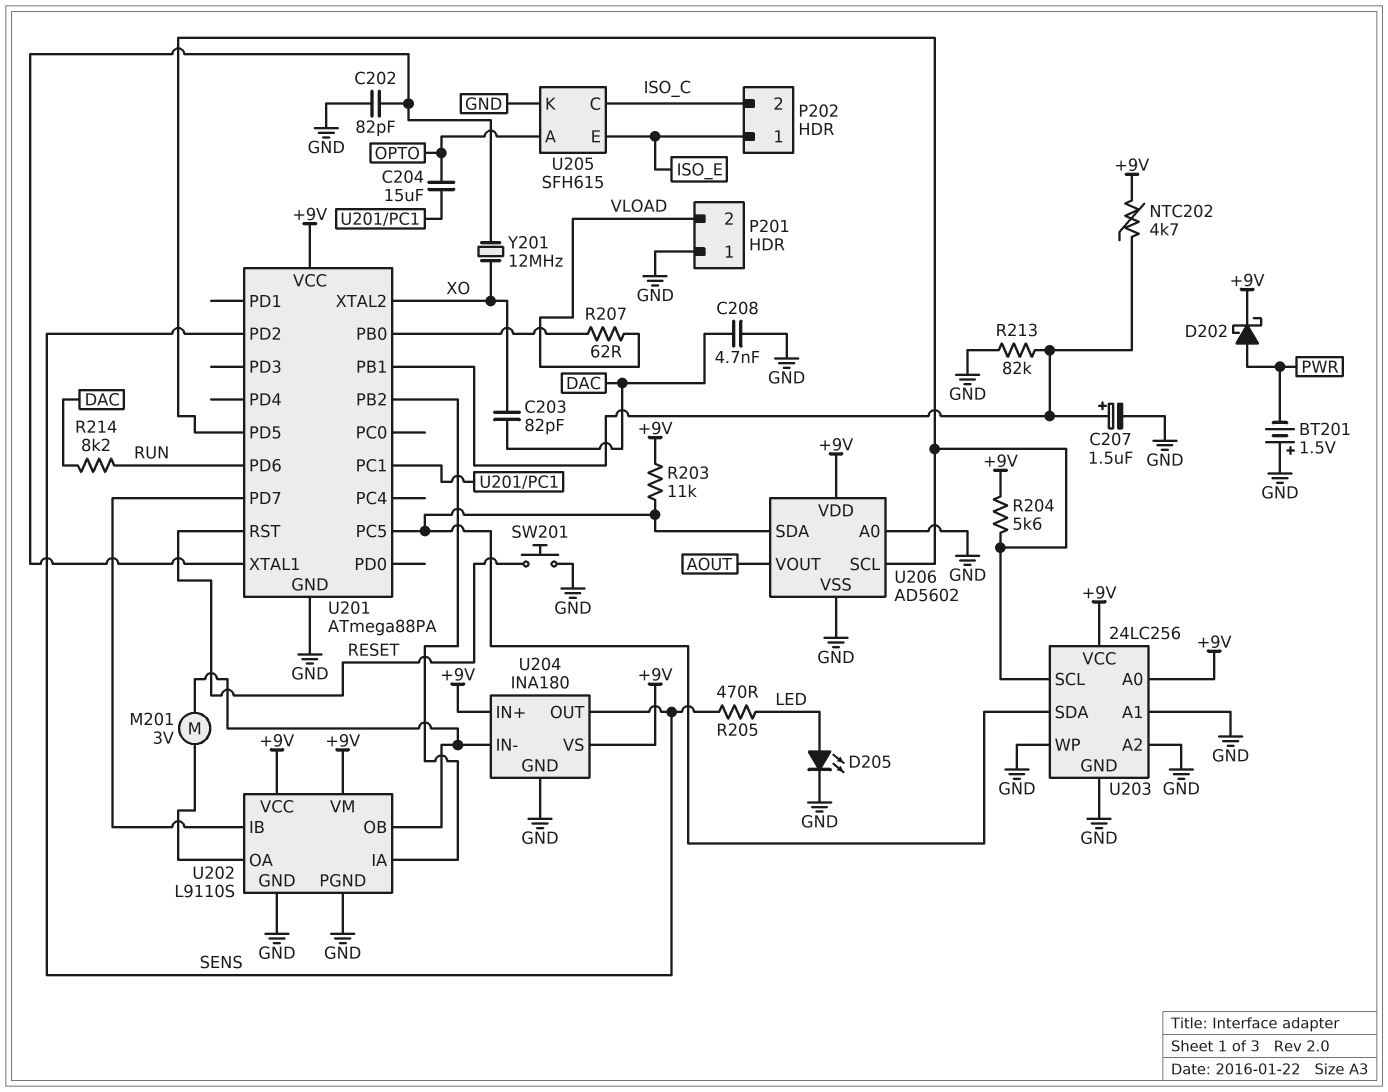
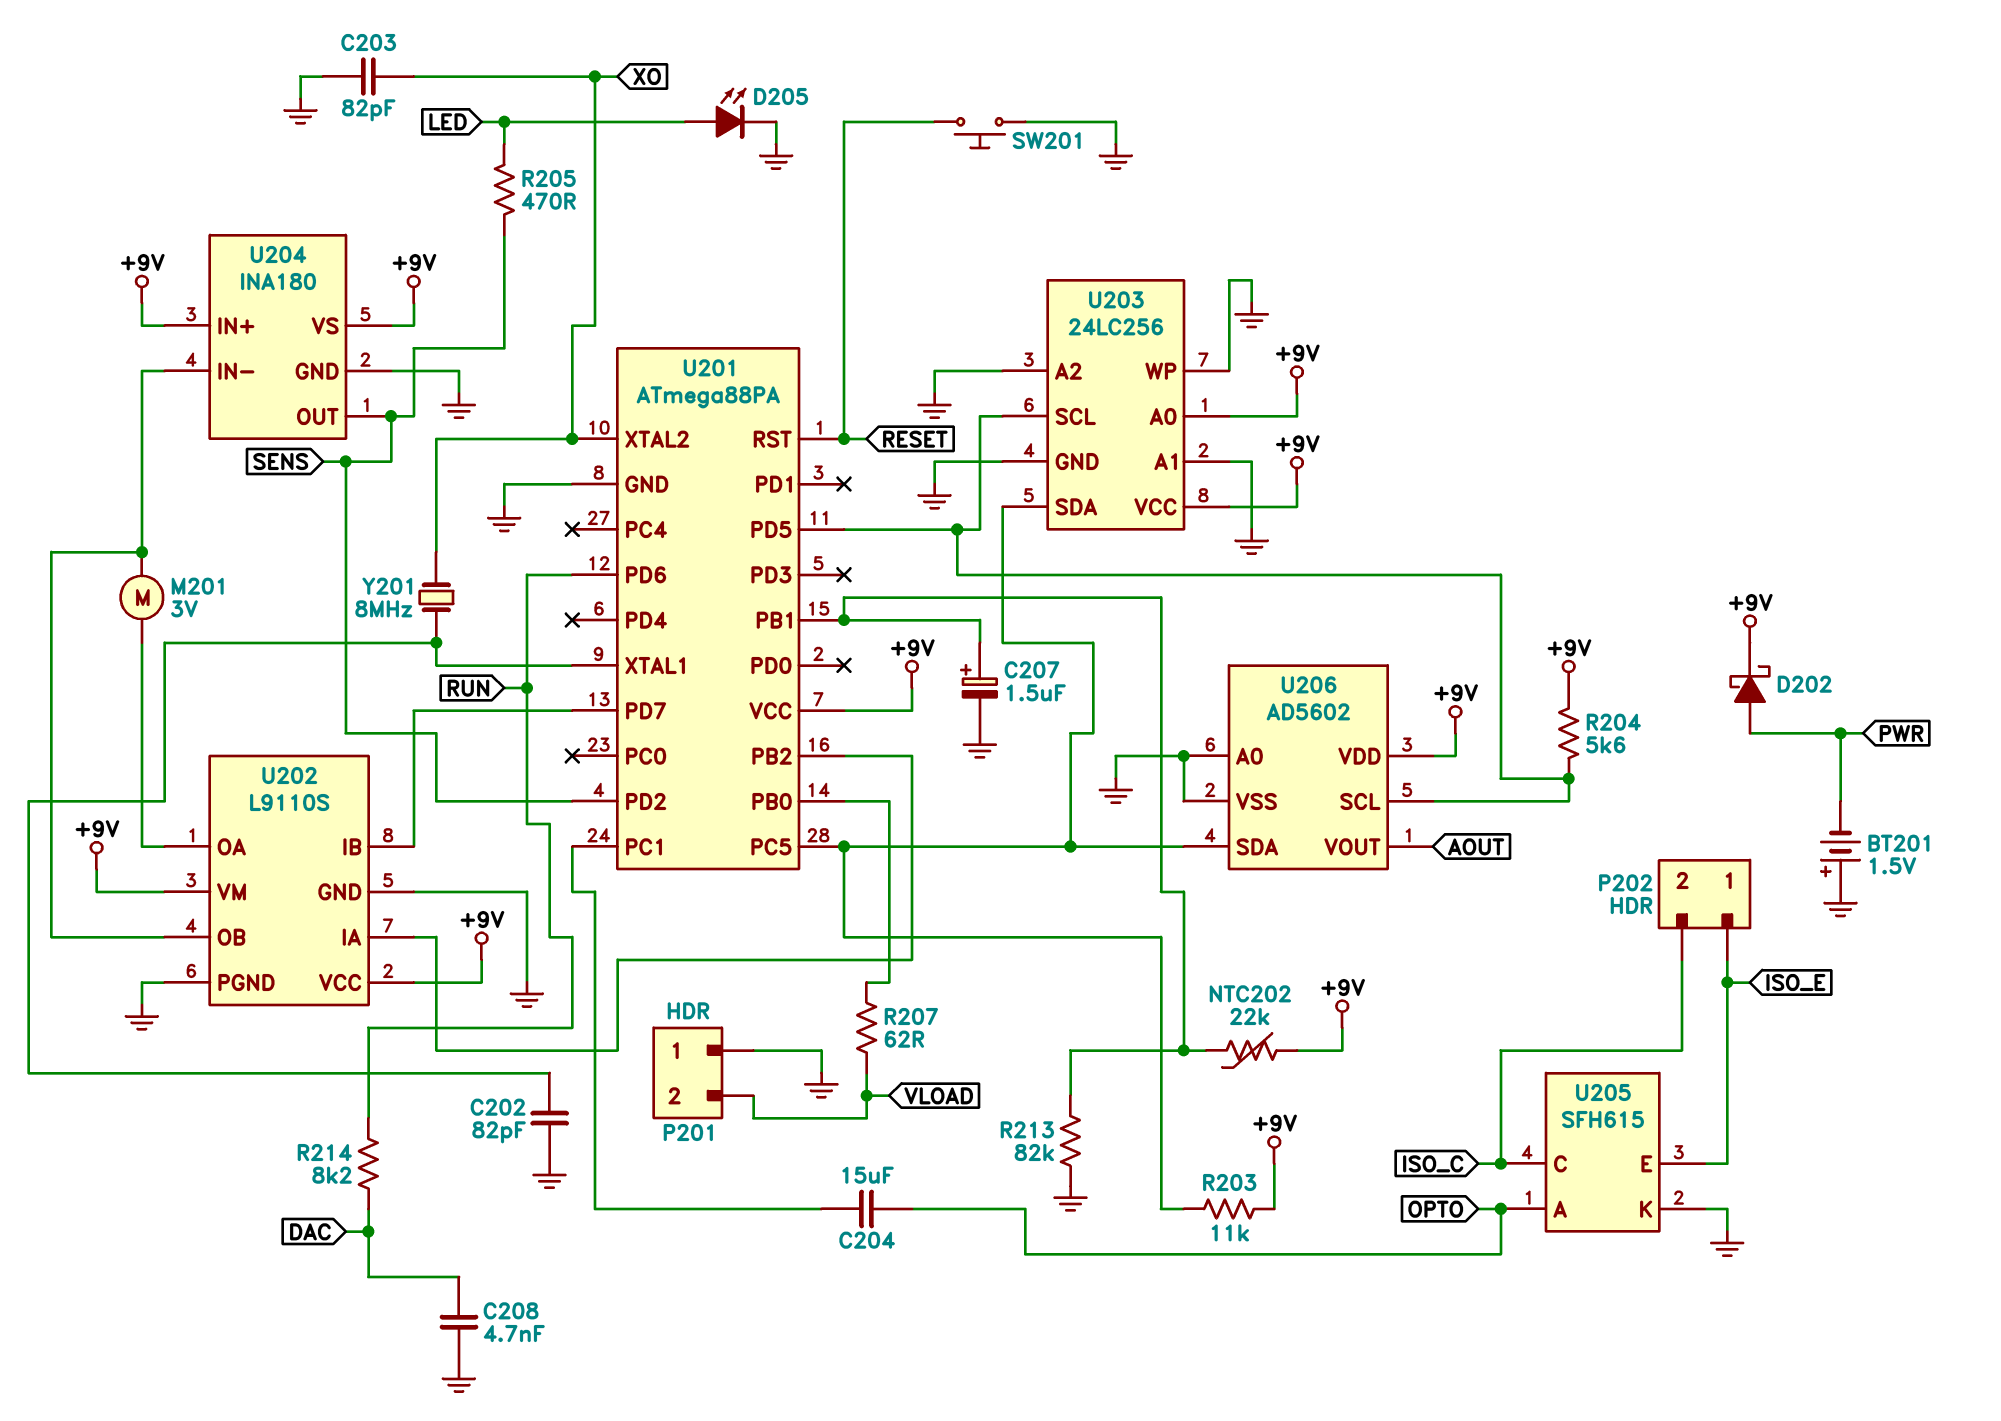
C203: 82pF (DAC, XO) -> 82pF (GND, XO)
NTC202: 4.7k (+9V, U201/PB1) -> 22k (+9V, U201/PB1)
Y201: 12MHz (U201/XTAL1, XO) -> 8MHz (U201/XTAL1, XO)

